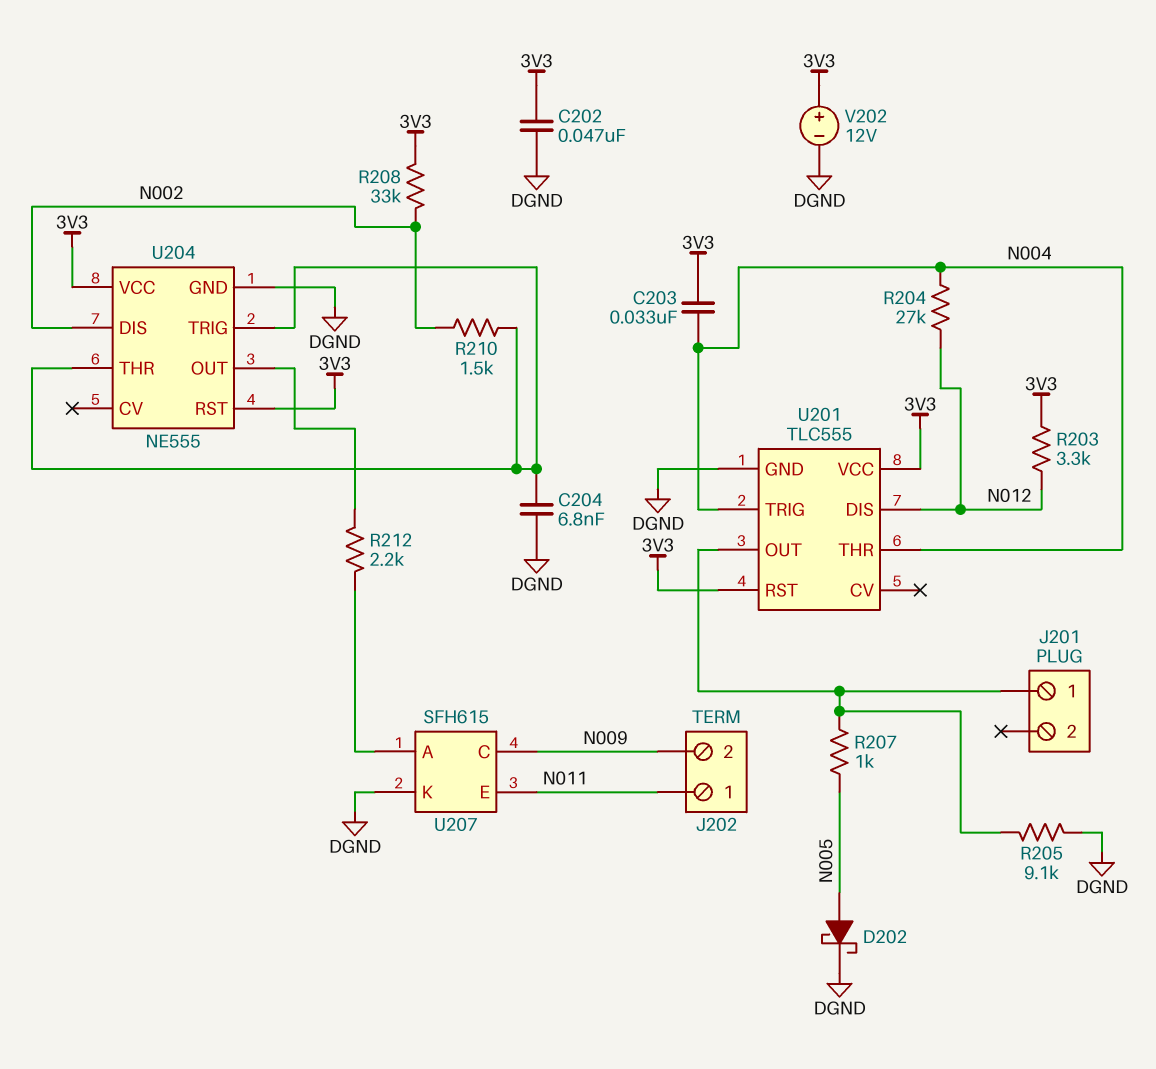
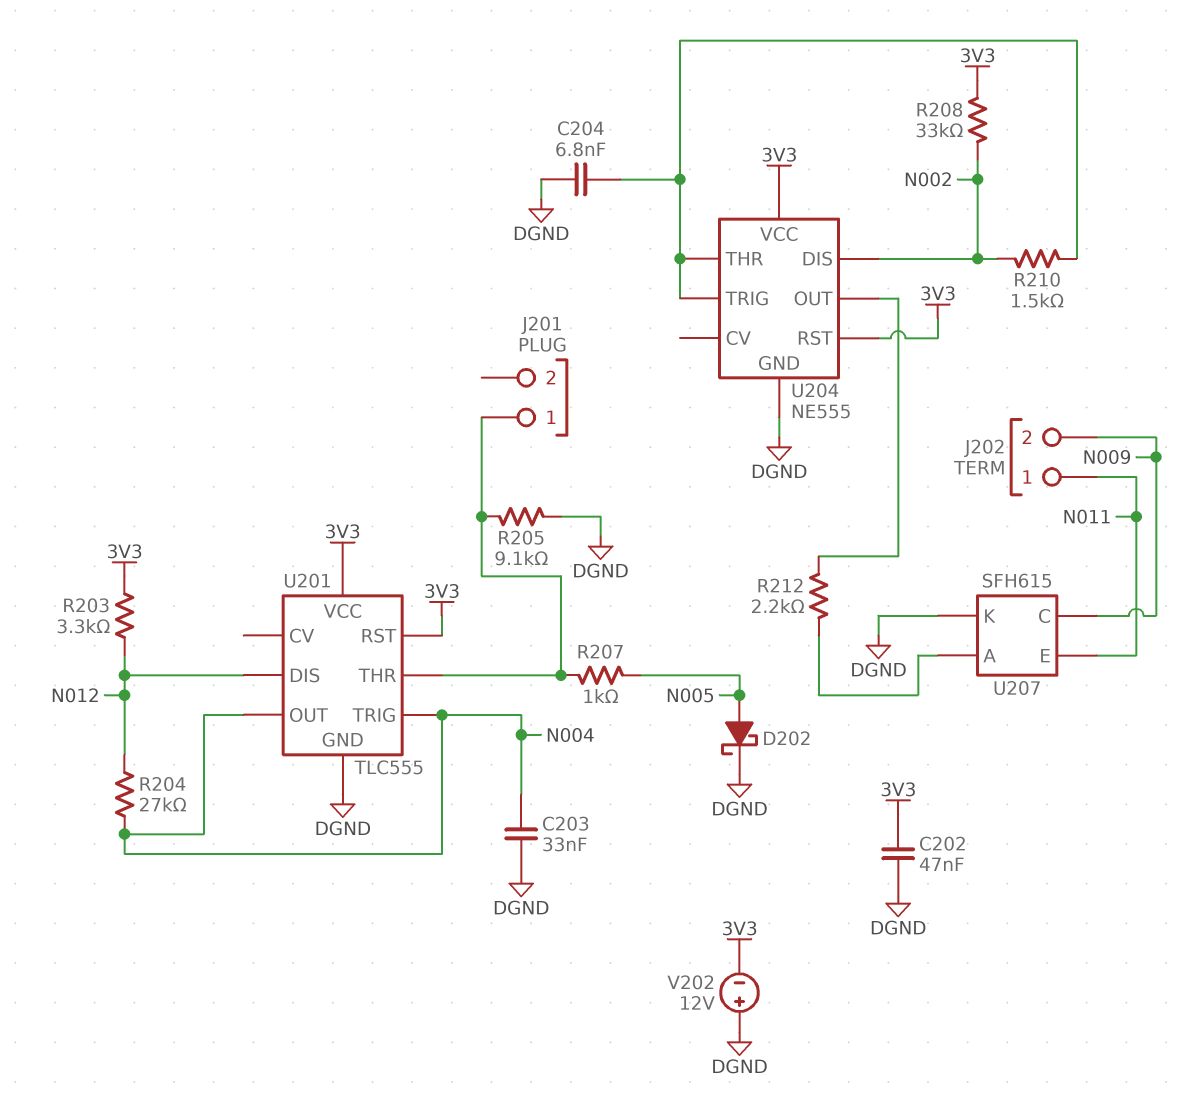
C203: 33nF (3V3, N004) -> 33nF (DGND, N004)
U201 pin OUT: J201/1 -> N004
U201 pin THR: N004 -> J201/1
V202: 12V (plus 3V3, minus DGND) -> 12V (plus DGND, minus 3V3)

